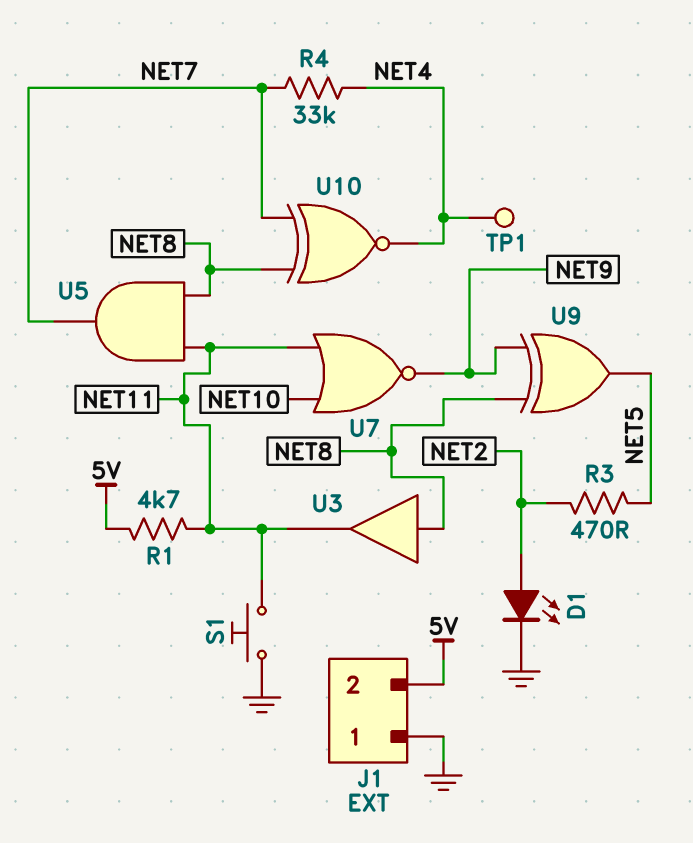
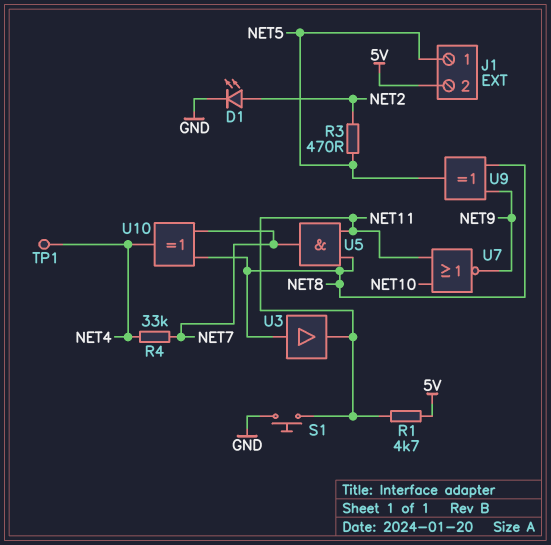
J1 pin 1: GND -> NET5
U10: XNOR (in NET7, in NET8, out NET4) -> XOR (in NET7, in NET8, out NET4)

